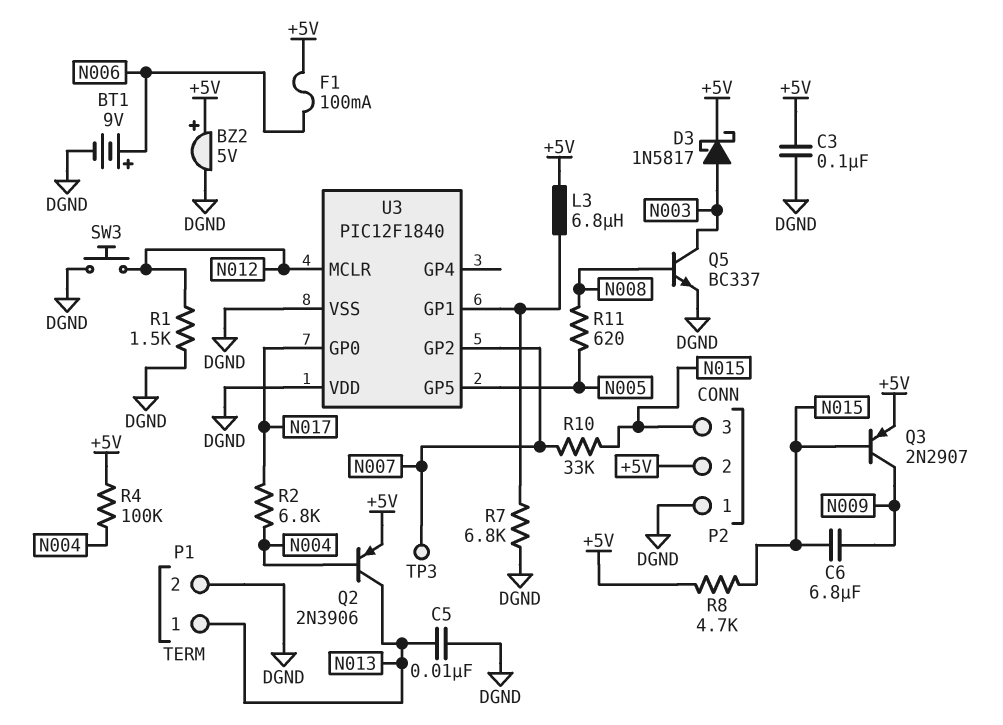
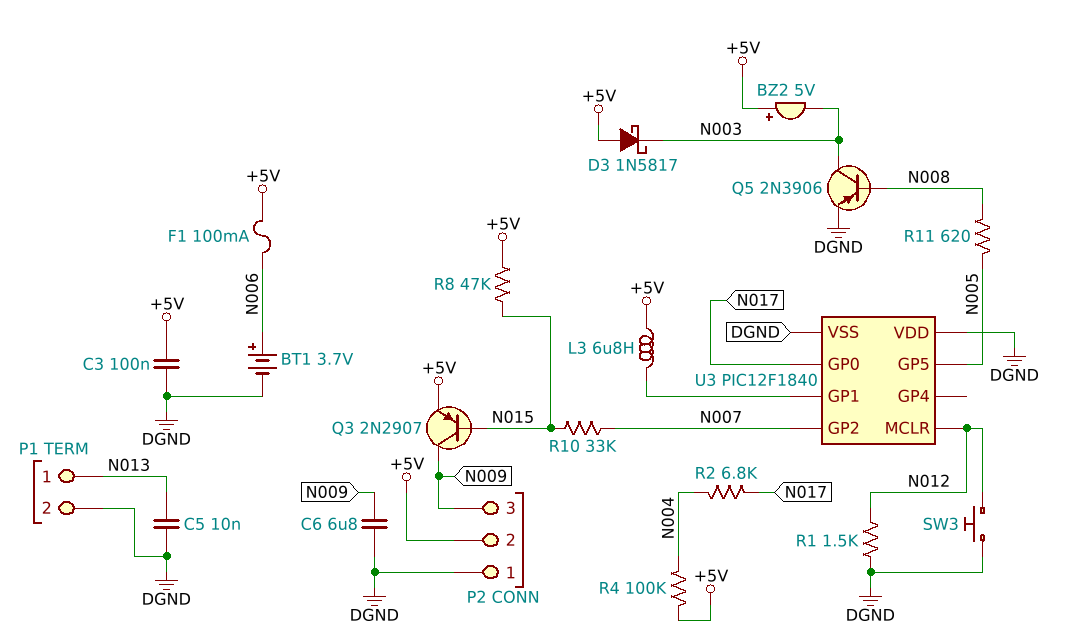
BT1: 9V (plus N006, minus DGND) -> 3.7V (plus N006, minus DGND)
BZ2: buzzer 5V (plus +5V, minus DGND) -> buzzer 5V (plus +5V, minus N003)
C6: 6.8uF (N009, N015) -> 6.8uF (DGND, N009)
D3: schottky 1N5817 (A N003, K +5V) -> schottky 1N5817 (A +5V, K N003)
P2 pin 3: N015 -> N009
Q2: PNP 2N3906 (B N004, C N013, E +5V) -> none
Q5: NPN BC337 (B N008, C N003, E DGND) -> PNP 2N3906 (B N008, C N003, E DGND)
R7: 6.8k (DGND, U3/GP1) -> none
R8: 4.7k (+5V, N015) -> 47k (+5V, N015)
TP3: test point (N007) -> none

